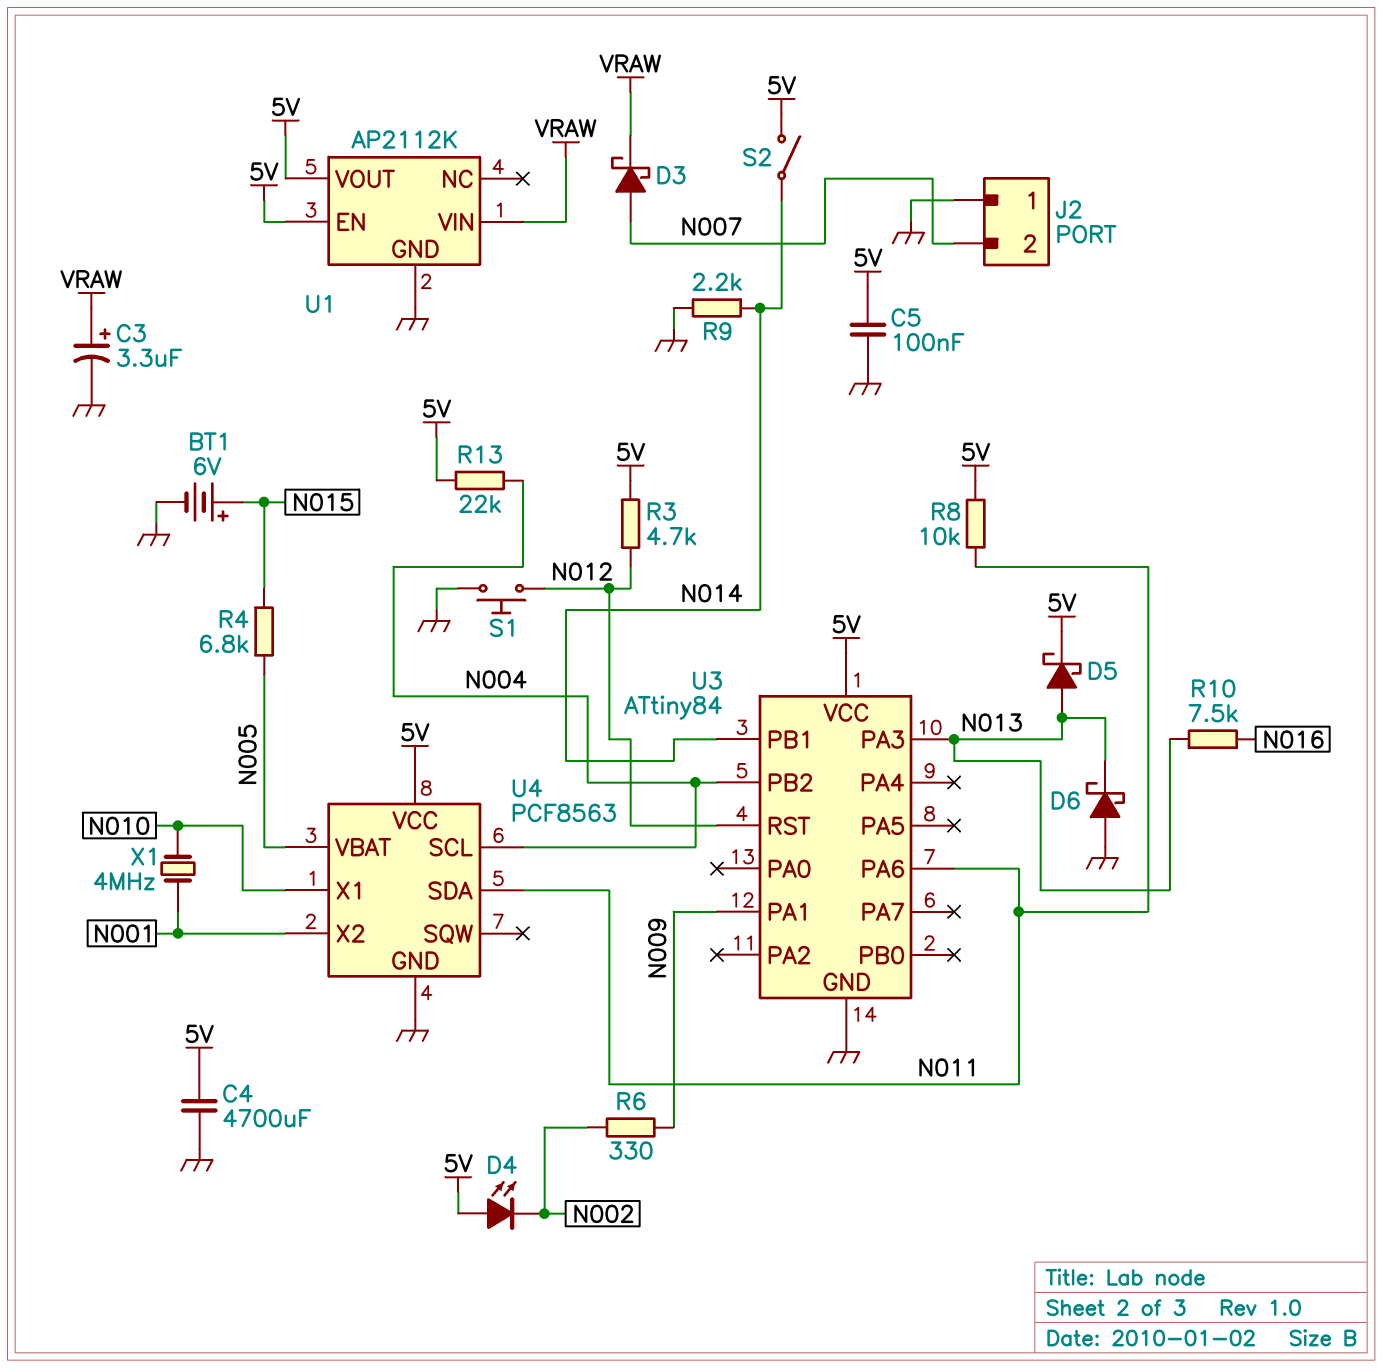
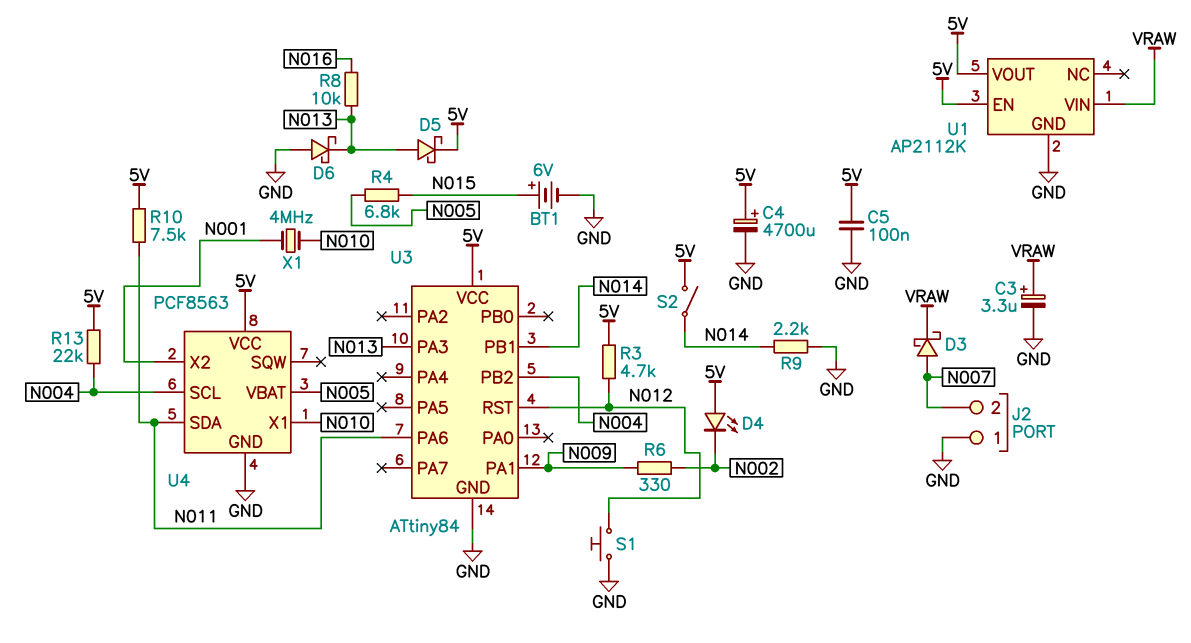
C4: 4700uF (5V, GND) -> 4700uF (plus 5V, minus GND)
R8: 10k (5V, N011) -> 10k (N013, N016)
R10: 7.5k (N013, N016) -> 7.5k (5V, N011)

